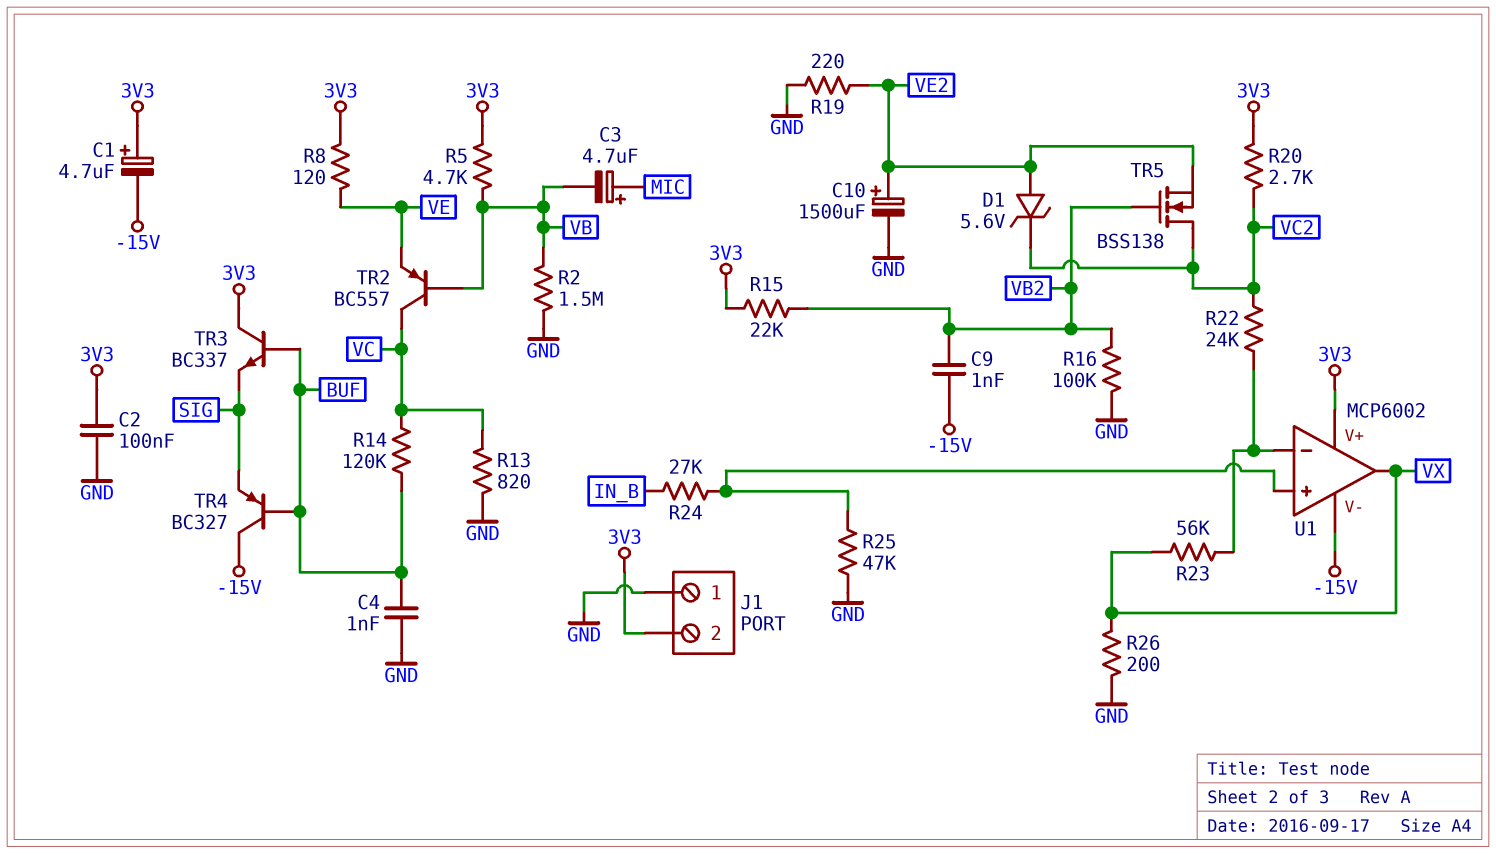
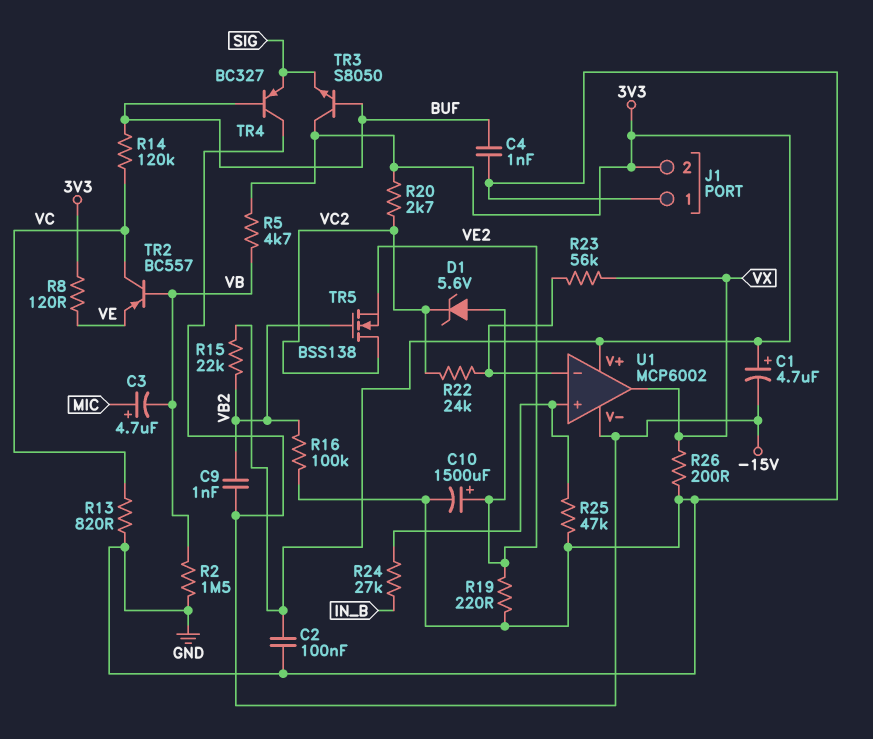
TR3: NPN BC337 (B BUF, C 3V3, E SIG) -> NPN S8050 (B BUF, C 3V3, E SIG)

